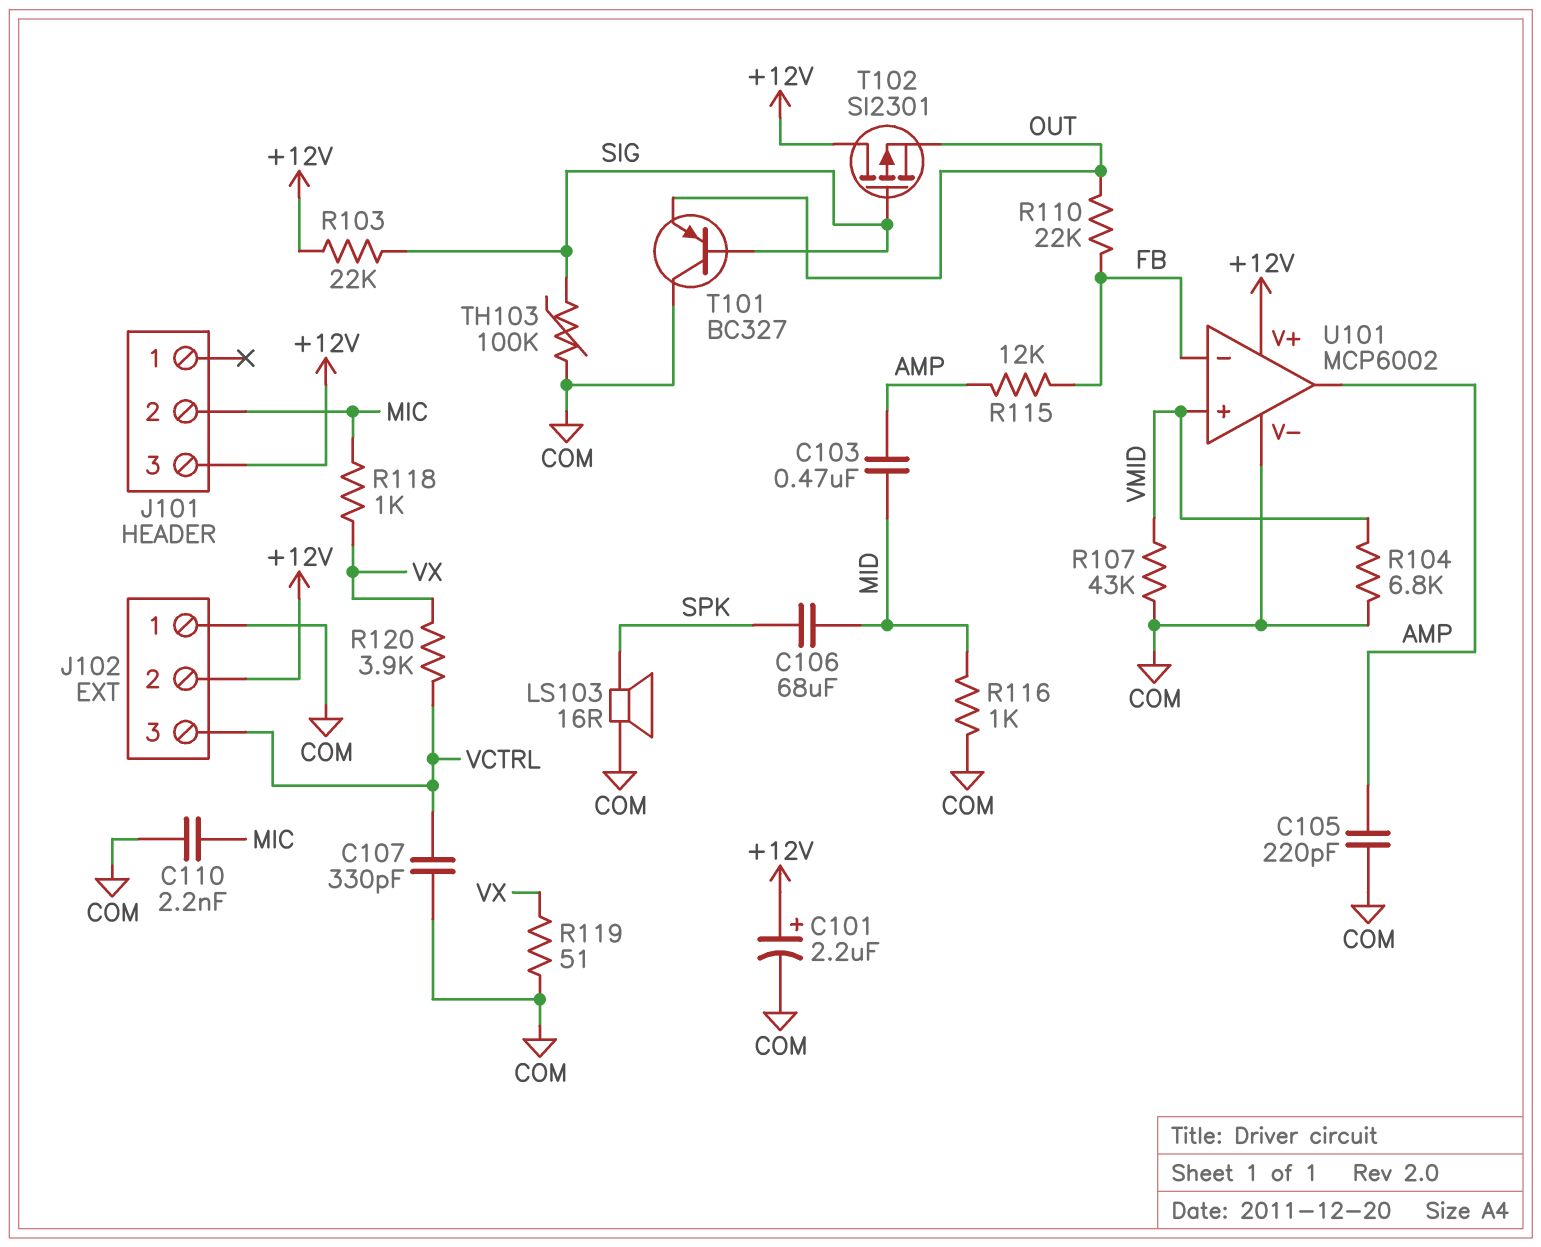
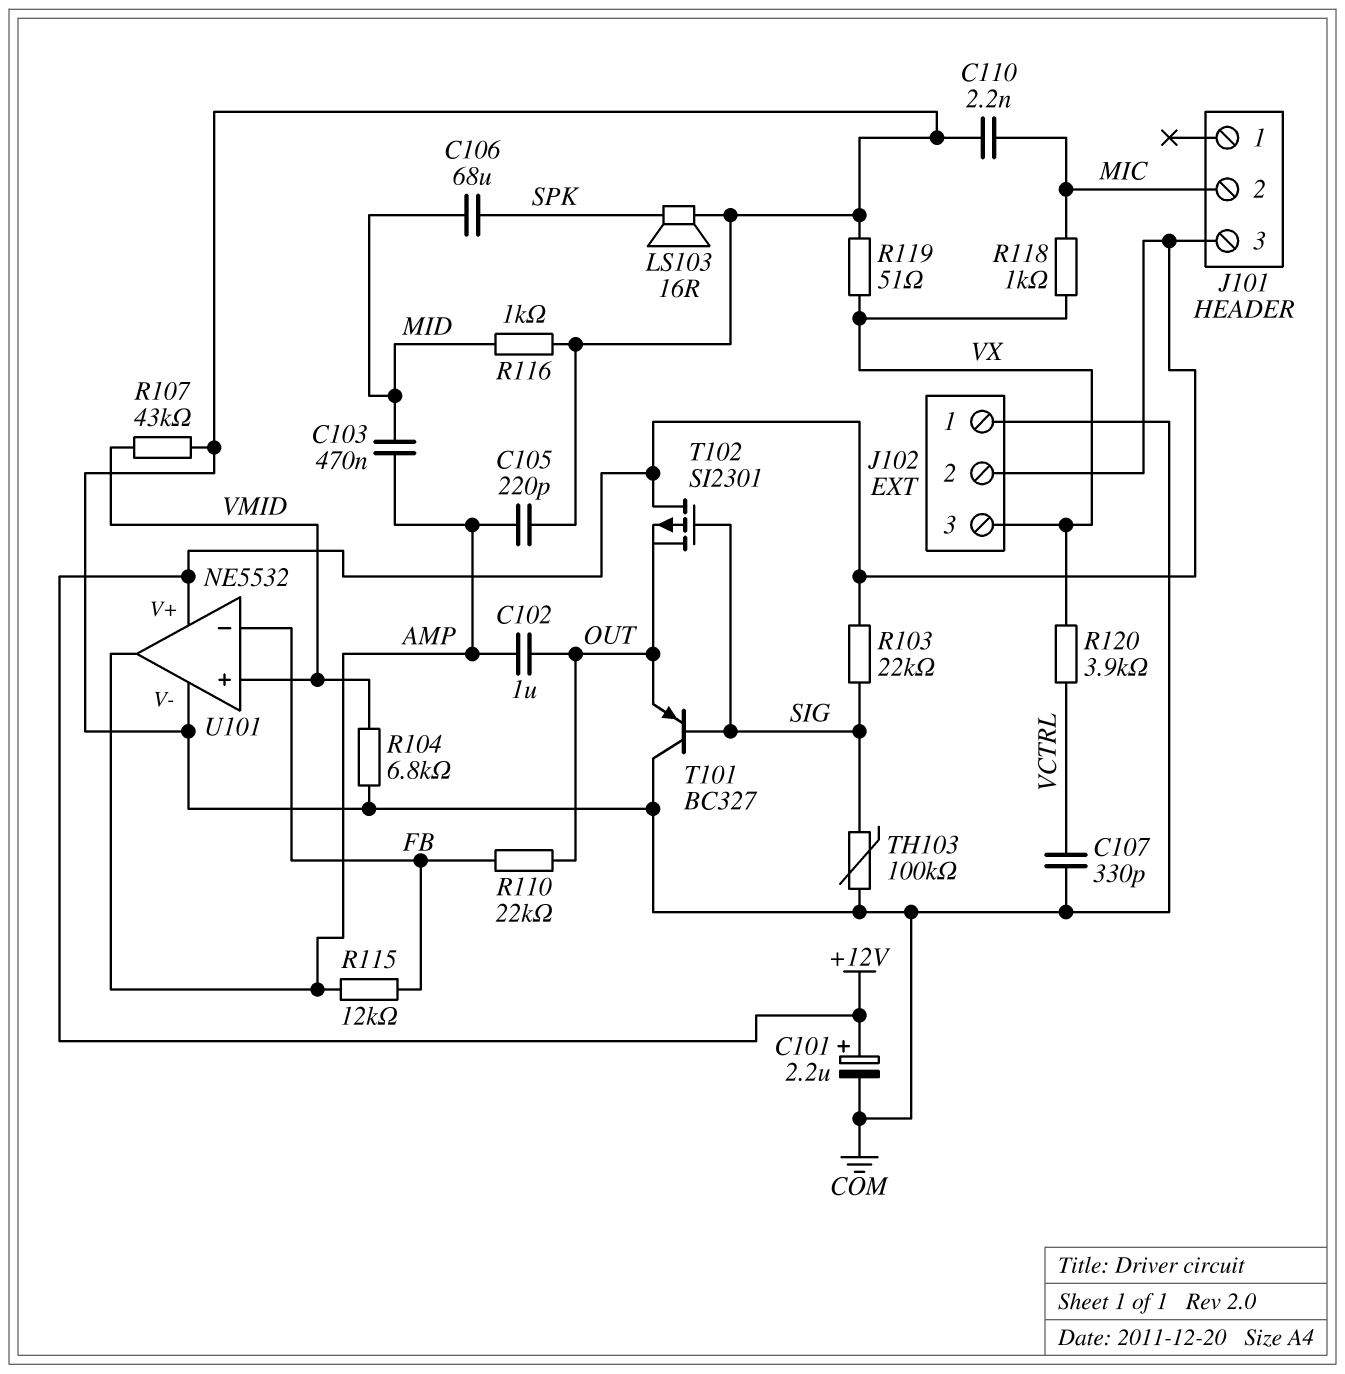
C102: none -> 1uF (AMP, OUT)
J102 pin 3: VCTRL -> VX
U101: MCP6002 -> NE5532

